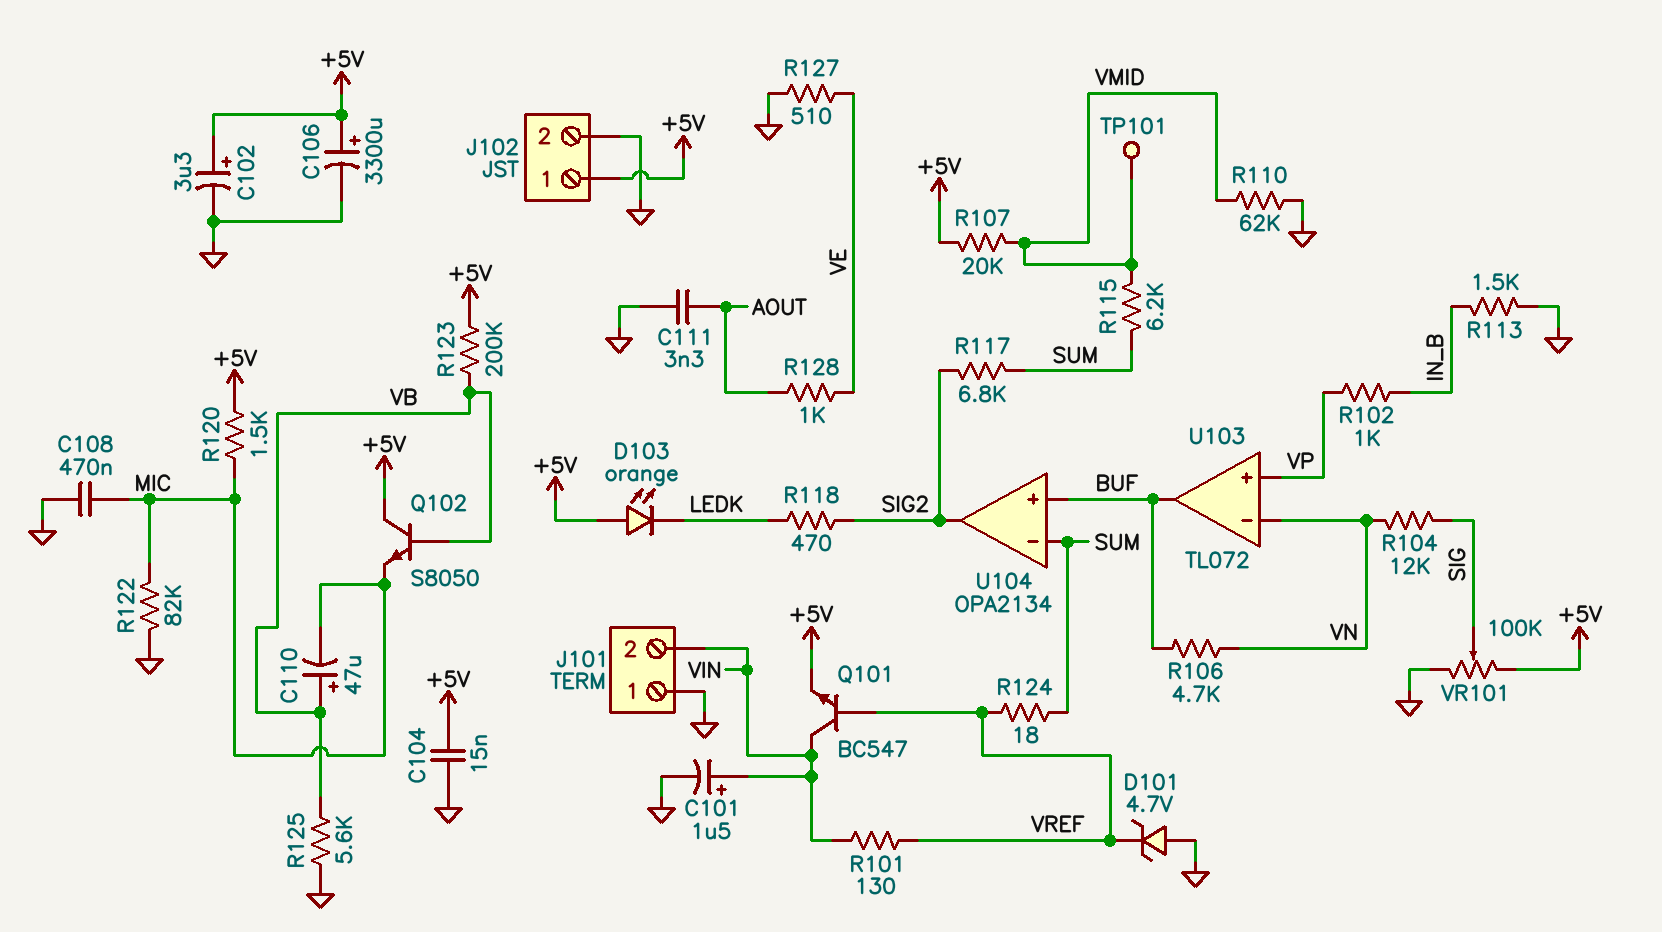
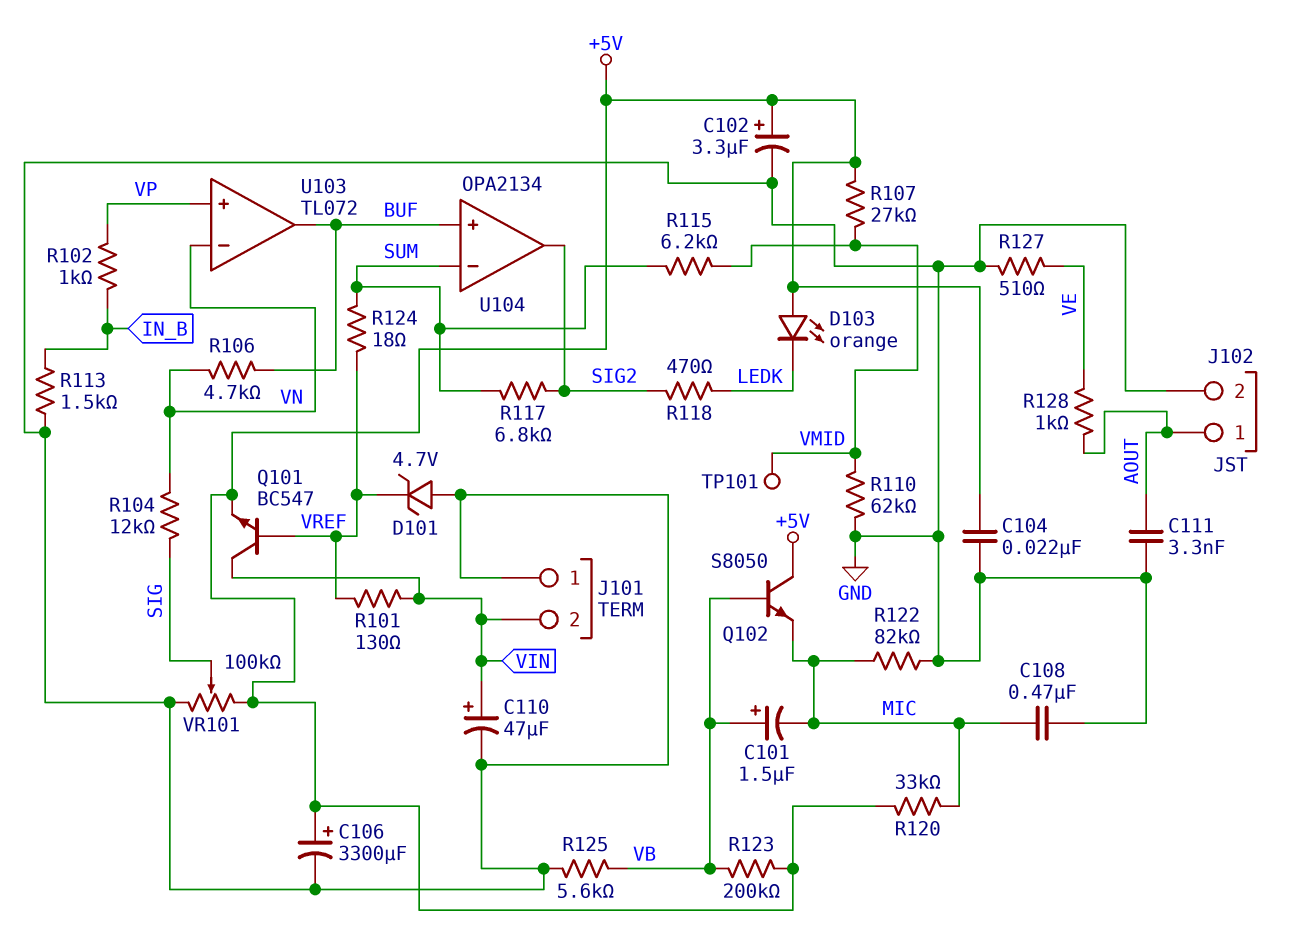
C101: 1.5uF (plus VIN, minus GND) -> 1.5uF (plus VB, minus MIC)
C104: 15nF (+5V, GND) -> 22nF (+5V, GND)
C110: 47uF (plus VB, minus MIC) -> 47uF (plus VIN, minus GND)
J102 pin 1: +5V -> AOUT
R107: 20k (+5V, VMID) -> 27k (+5V, VMID)
R120: 1.5k (+5V, MIC) -> 33k (+5V, MIC)

